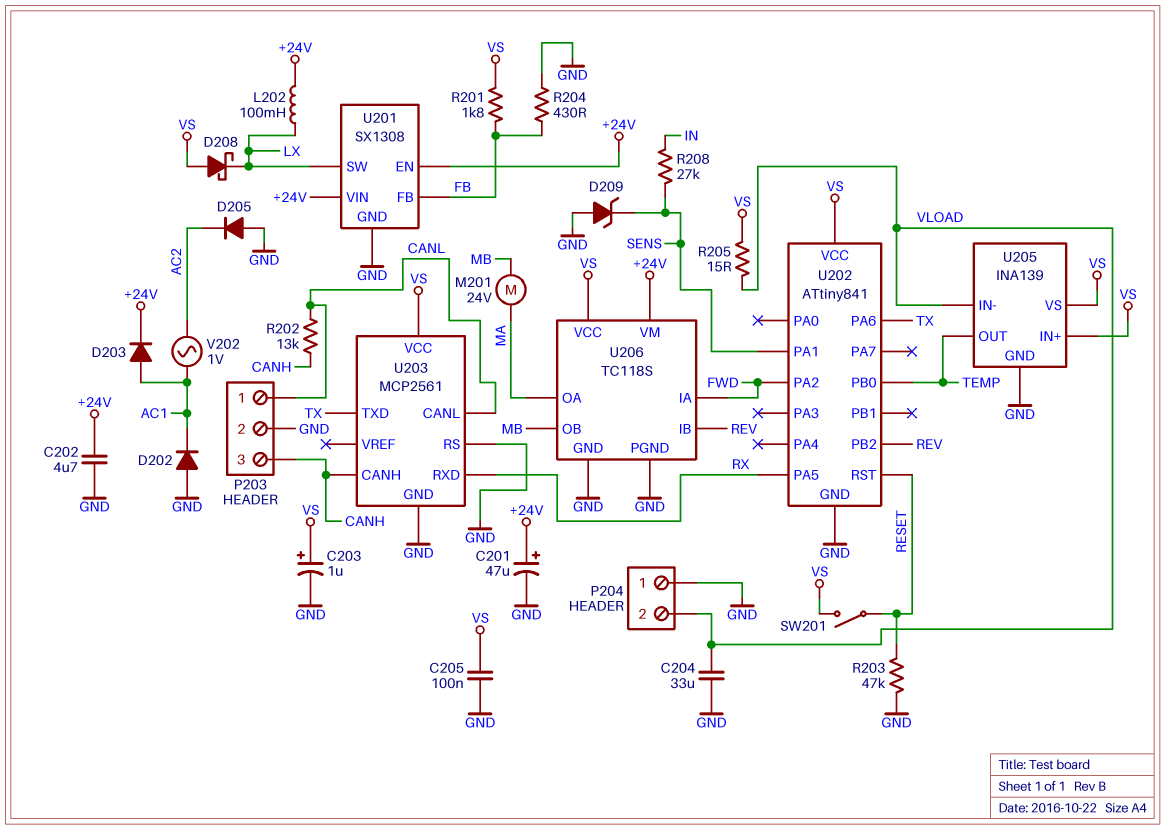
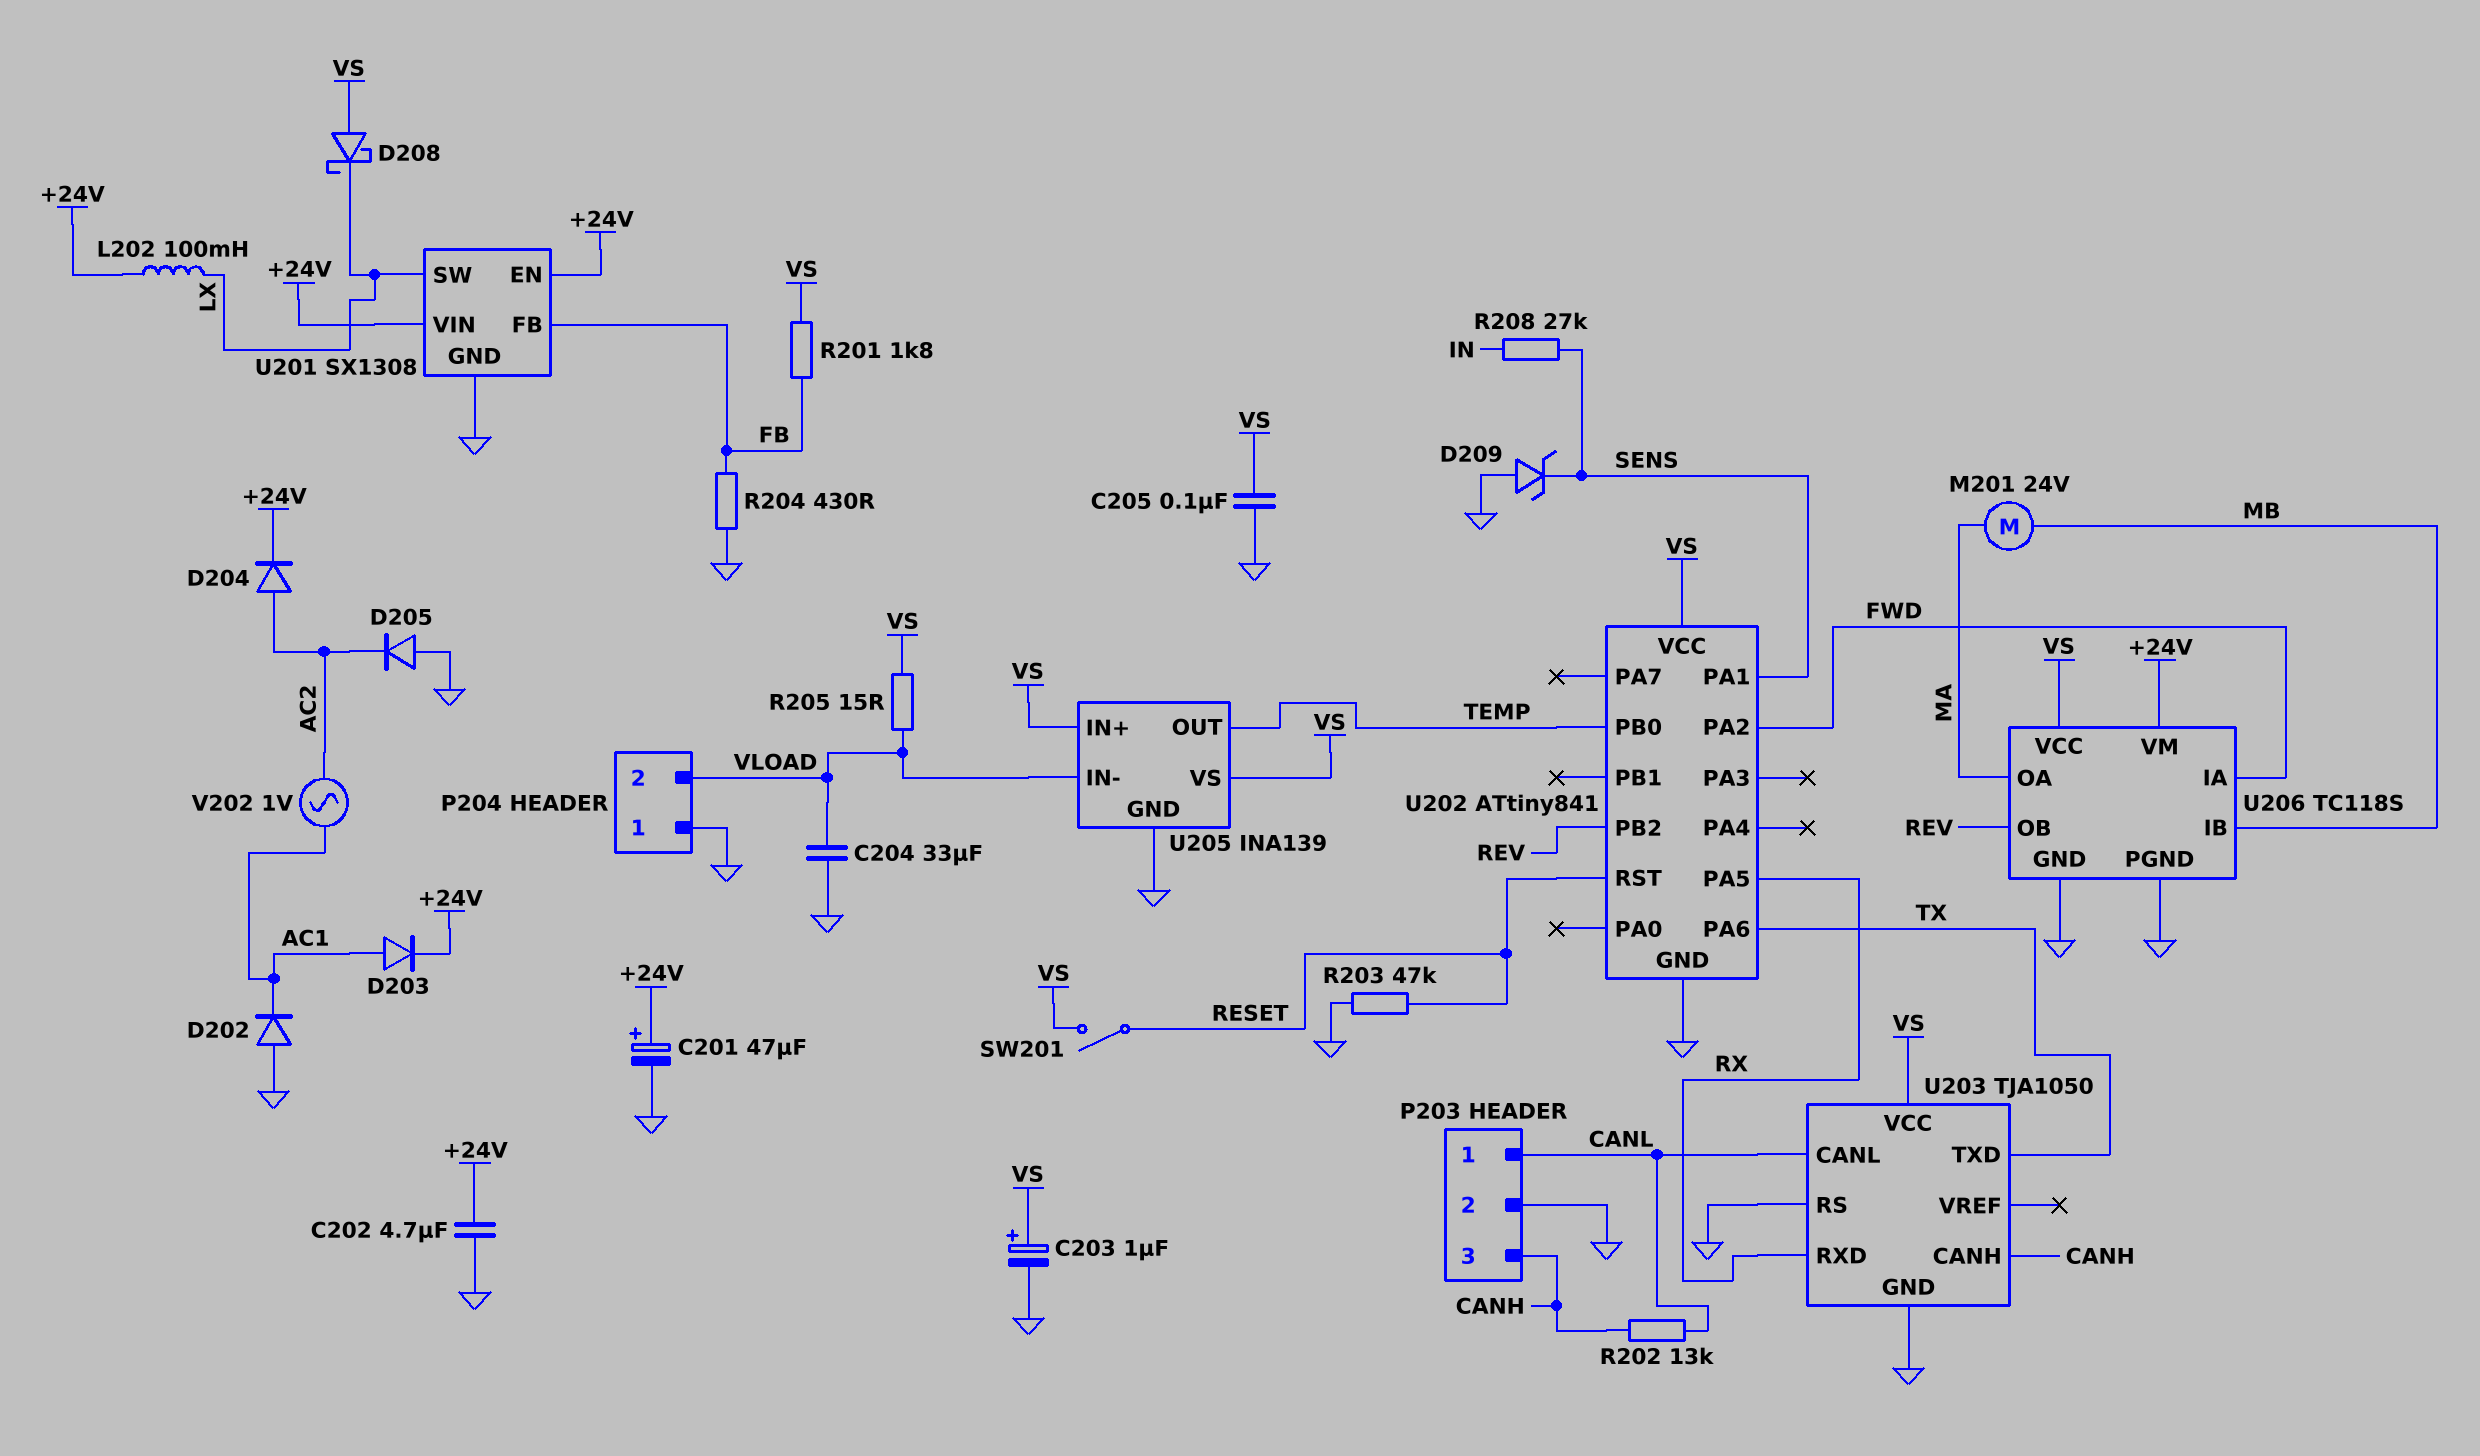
D204: none -> diode (A AC2, K +24V)
U203: MCP2561 -> TJA1050
U206 pin IB: REV -> MB
U206 pin OB: MB -> REV

